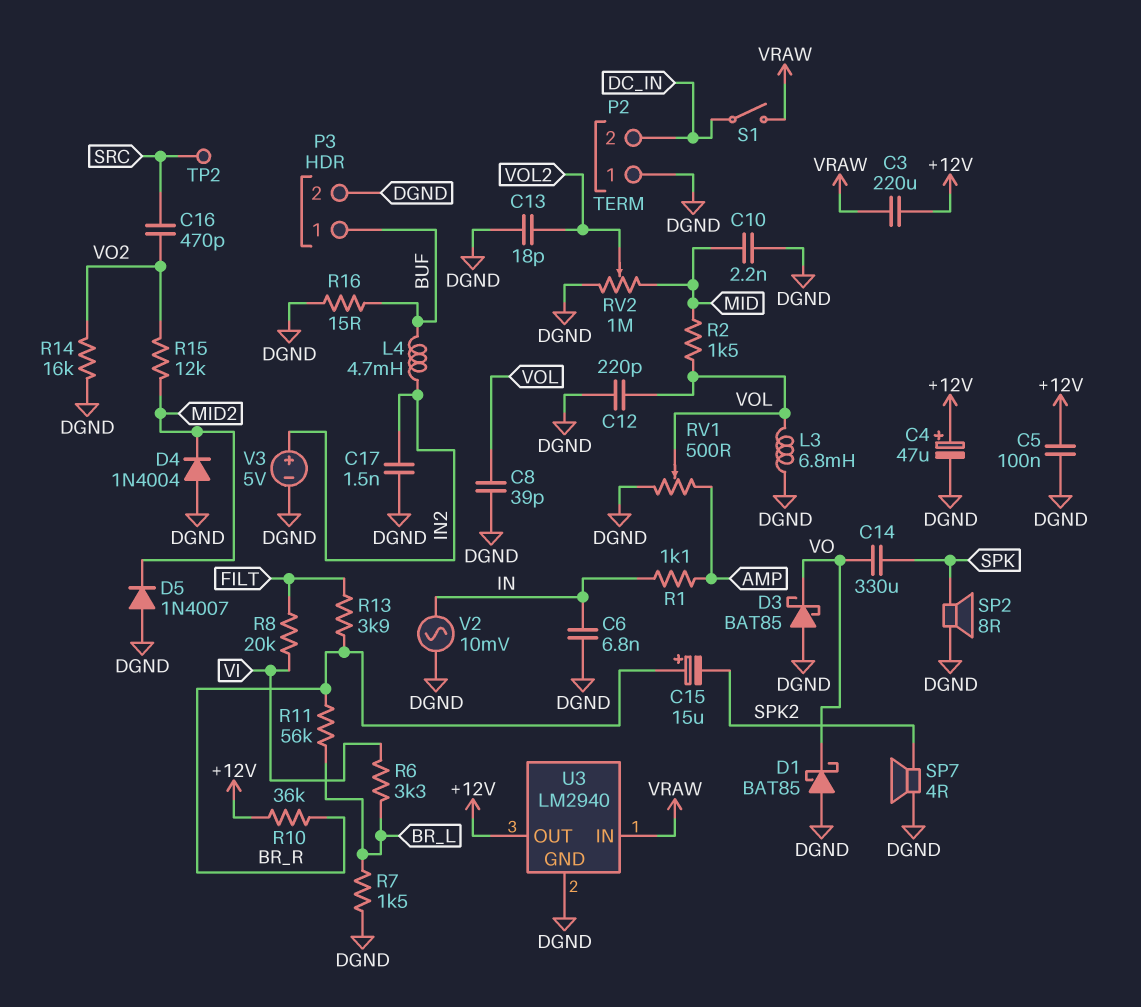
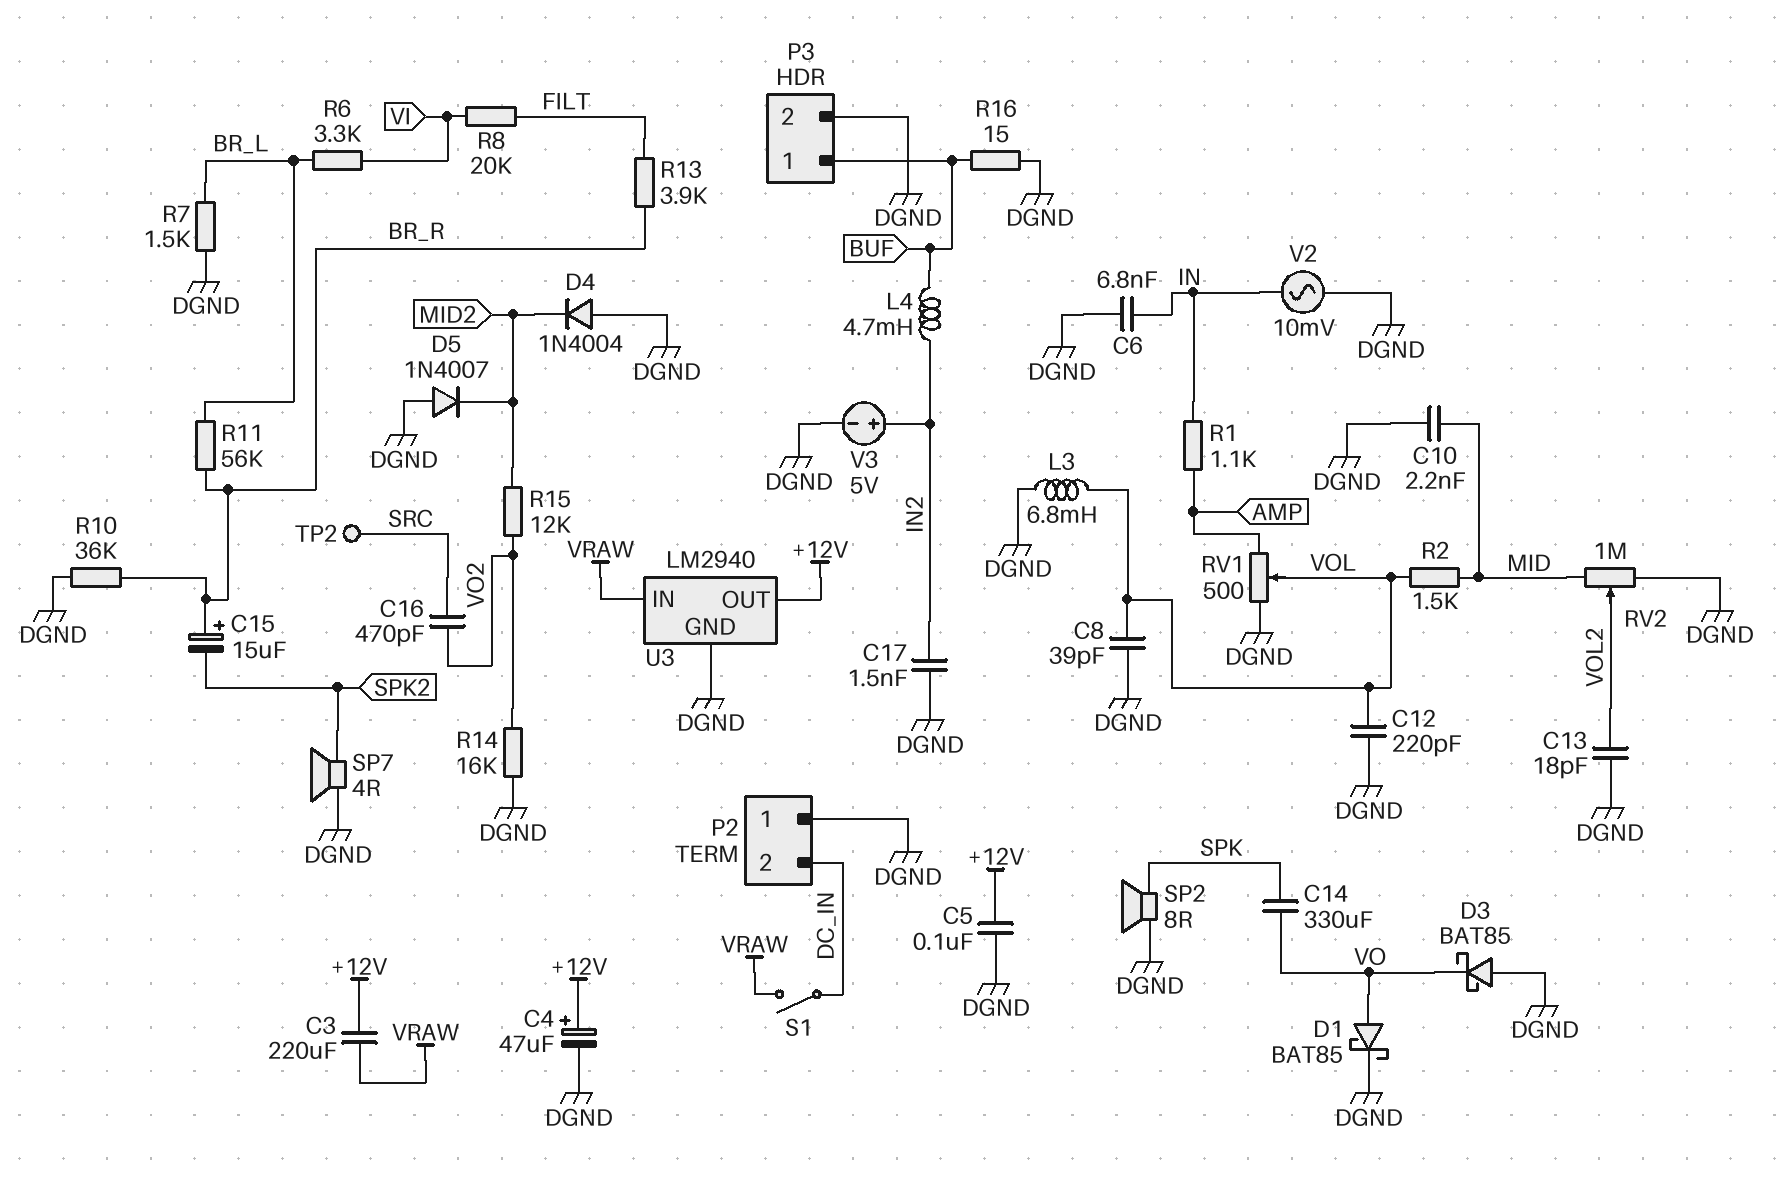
D1: schottky BAT85 (A DGND, K VO) -> schottky BAT85 (A VO, K DGND)
R10: 36k (+12V, BR_R) -> 36k (BR_R, DGND)

